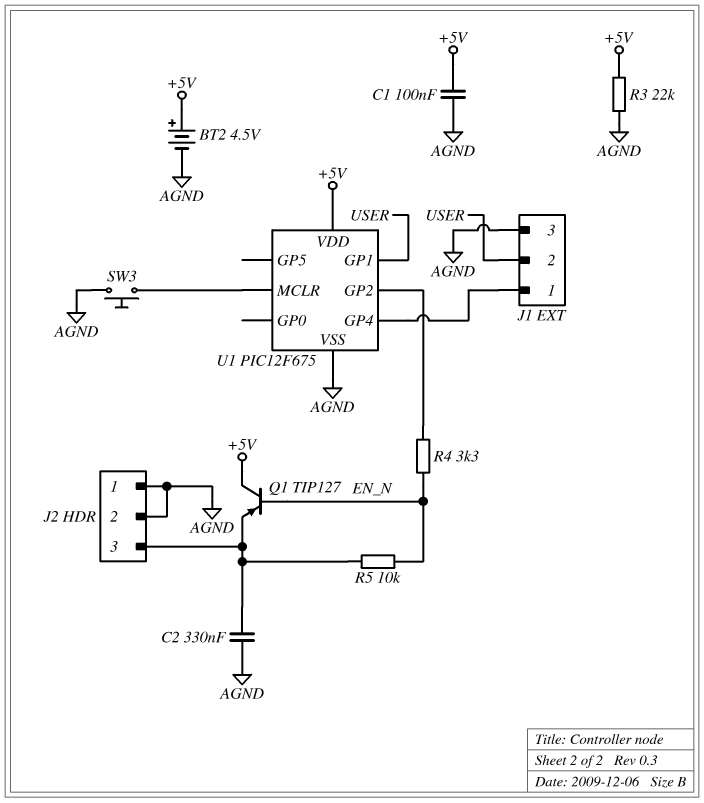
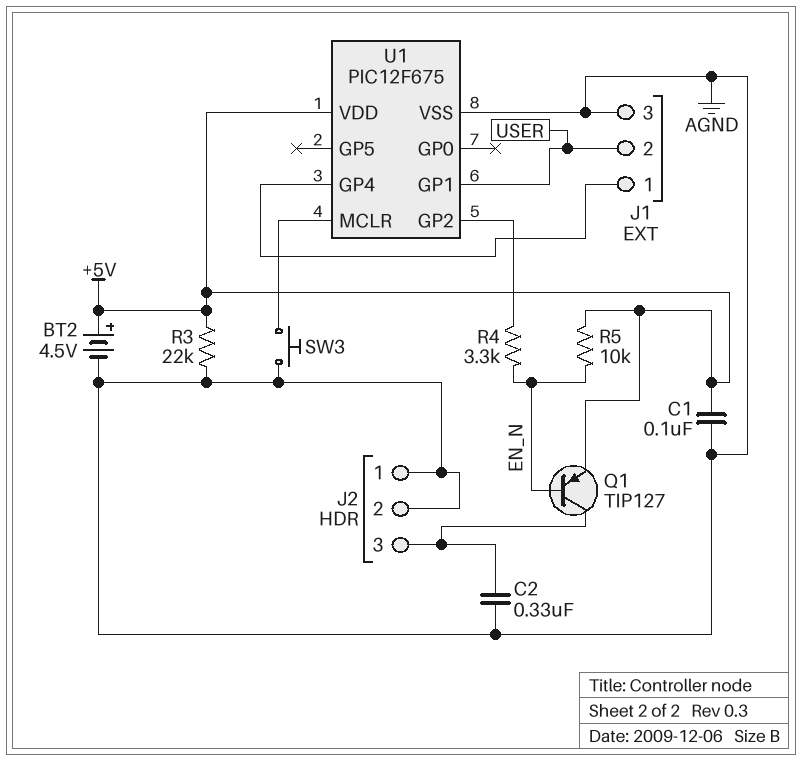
Q1: PNP TIP127 (B EN_N, C +5V, E J2/3) -> PNP TIP127 (B EN_N, C J2/3, E +5V)
R5: 10k (EN_N, J2/3) -> 10k (+5V, EN_N)

